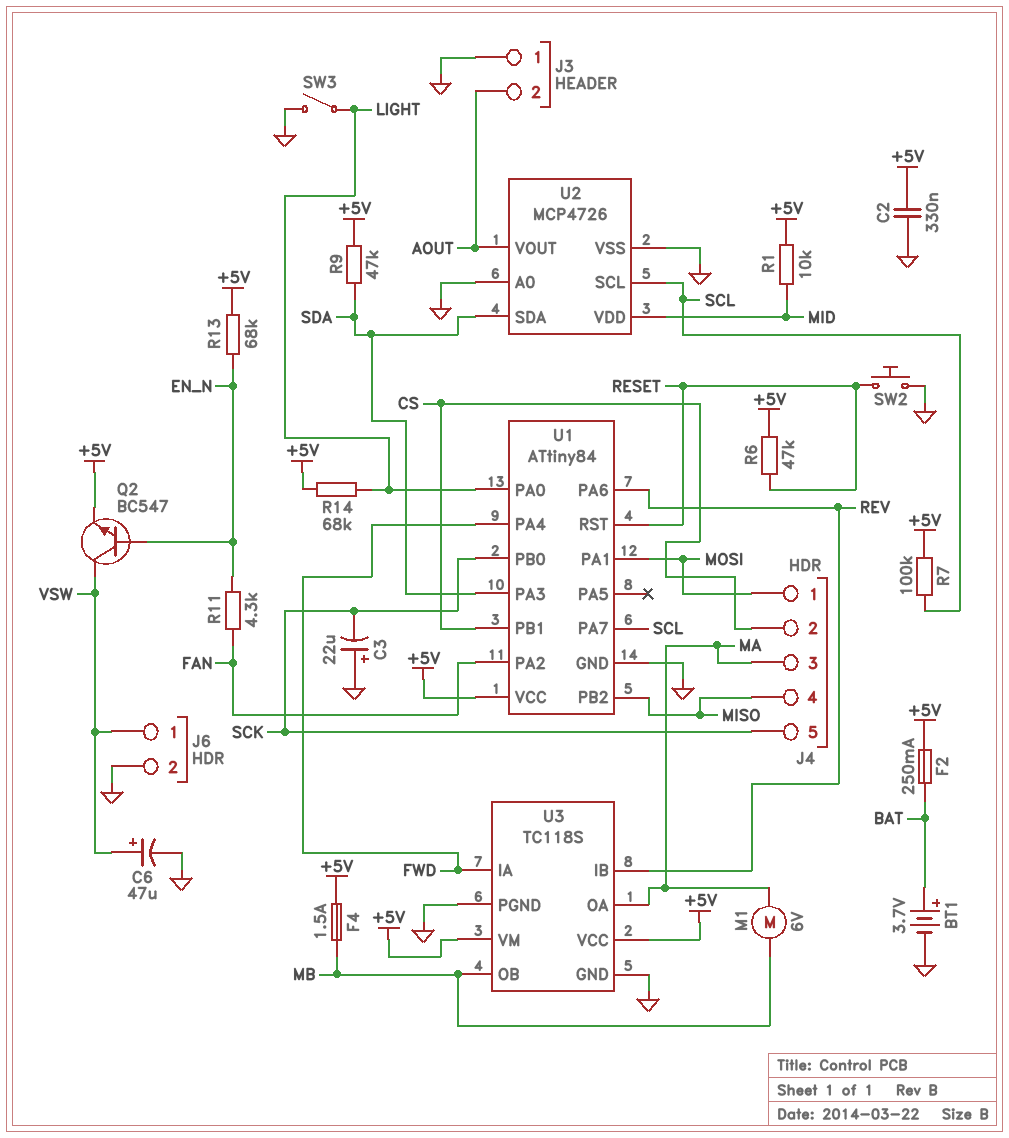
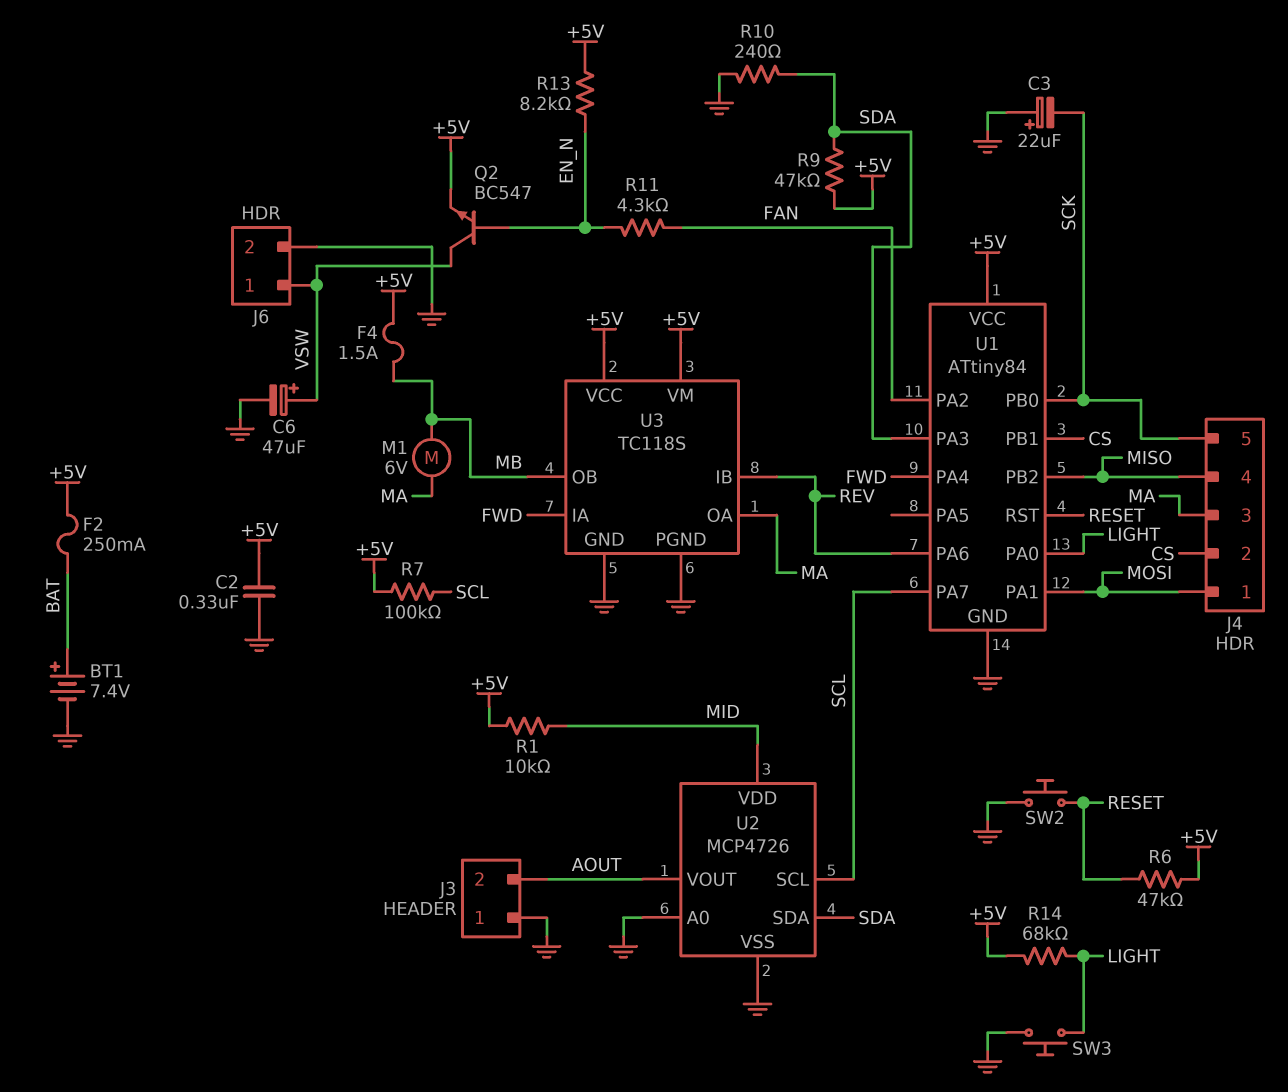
BT1: 3.7V (plus BAT, minus GND) -> 7.4V (plus BAT, minus GND)
R10: none -> 240 (GND, SDA)
R13: 68k (+5V, EN_N) -> 8.2k (+5V, EN_N)
SW3: switch (GND, LIGHT) -> button (GND, LIGHT)

